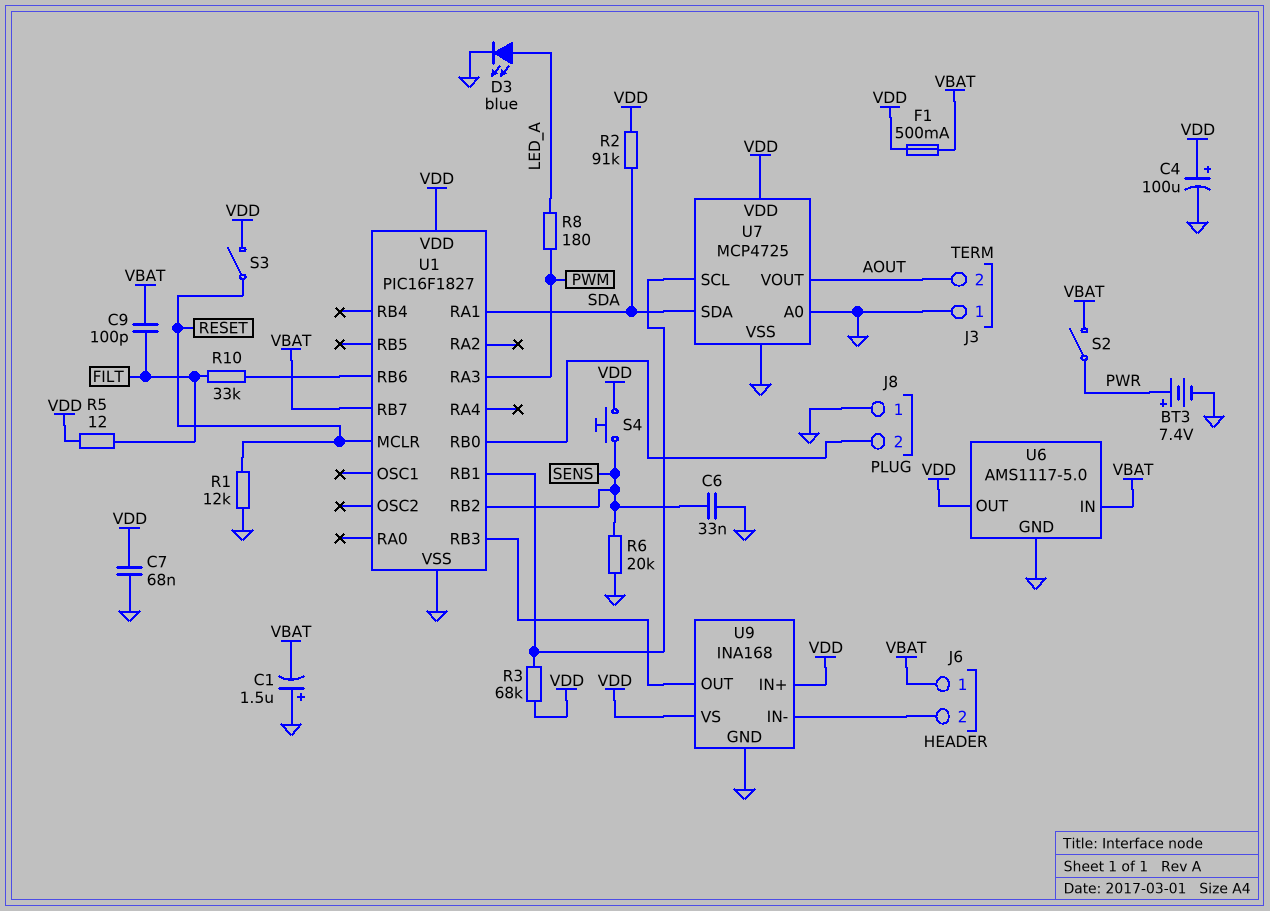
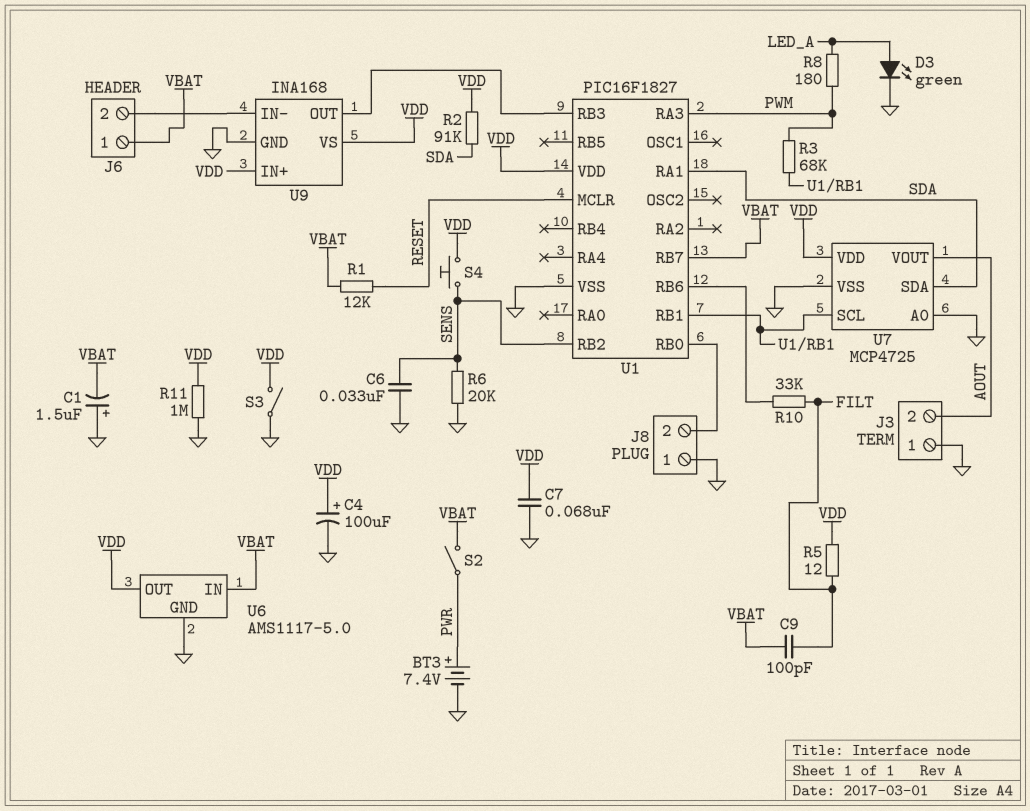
D3: LED blue (A LED_A, K GND) -> LED green (A LED_A, K GND)
F1: 500mA (VBAT, VDD) -> none
R1: 12k (GND, RESET) -> 12k (RESET, VBAT)
R3: 68k (U1/RB1, VDD) -> 68k (PWM, U1/RB1)
R11: none -> 1M (GND, VDD)
S3: switch (RESET, VDD) -> switch (GND, VDD)

